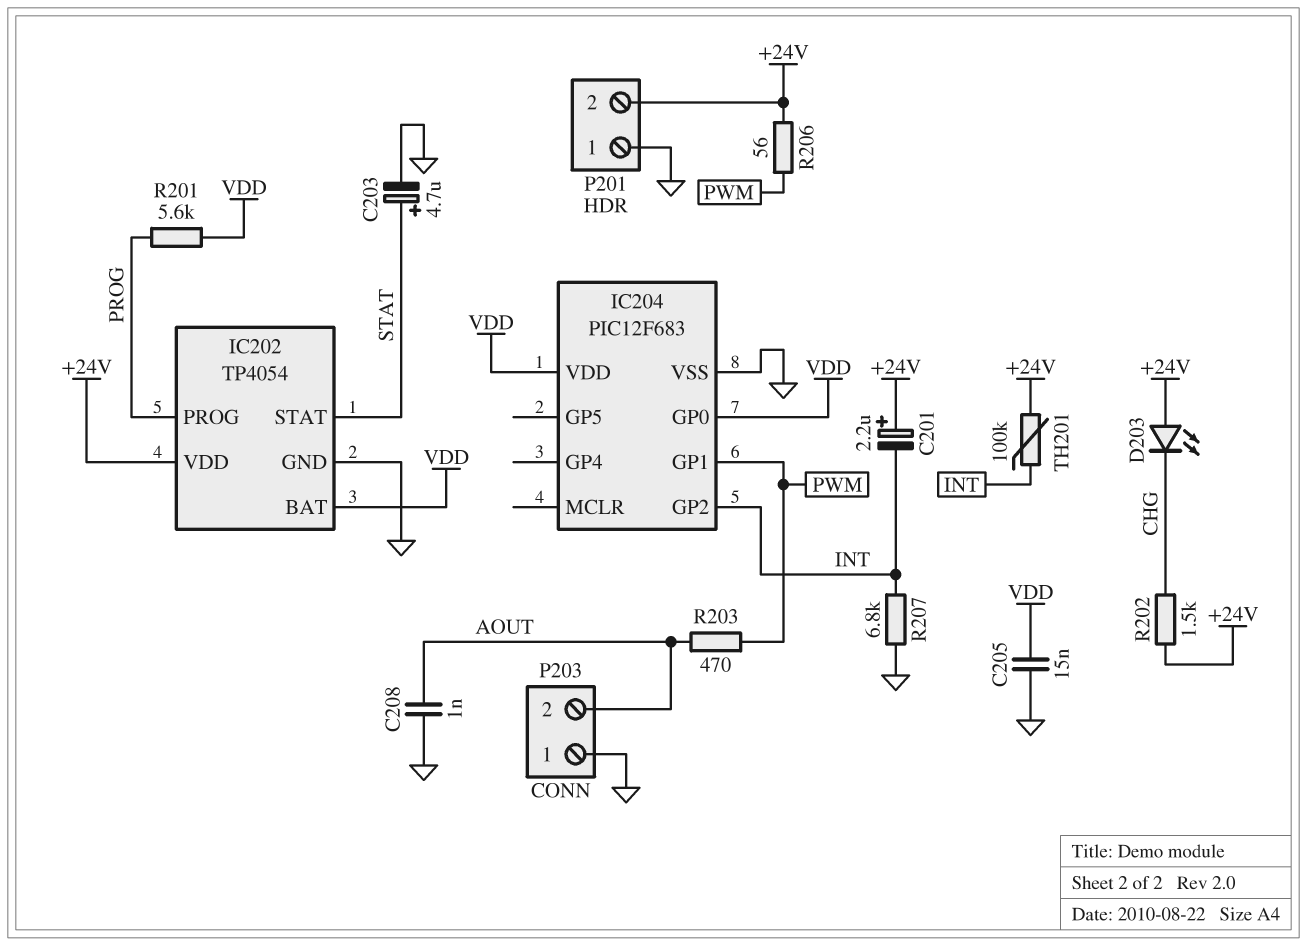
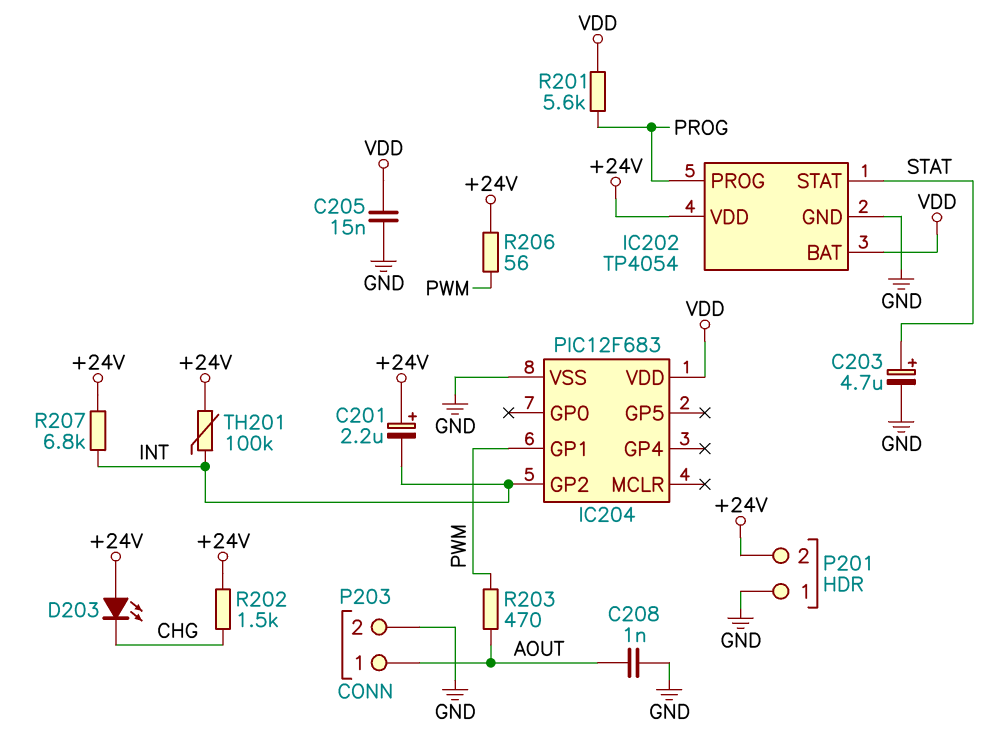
IC204 pin GP0: VDD -> none
P203 pin 1: GND -> AOUT
P203 pin 2: AOUT -> GND
R207: 6.8k (GND, INT) -> 6.8k (+24V, INT)

